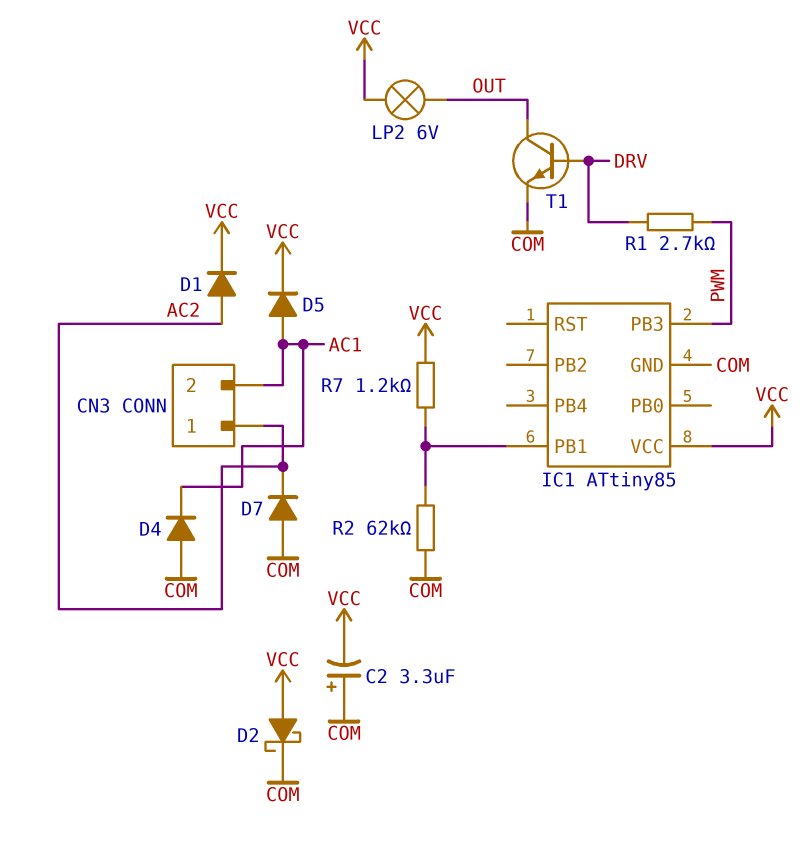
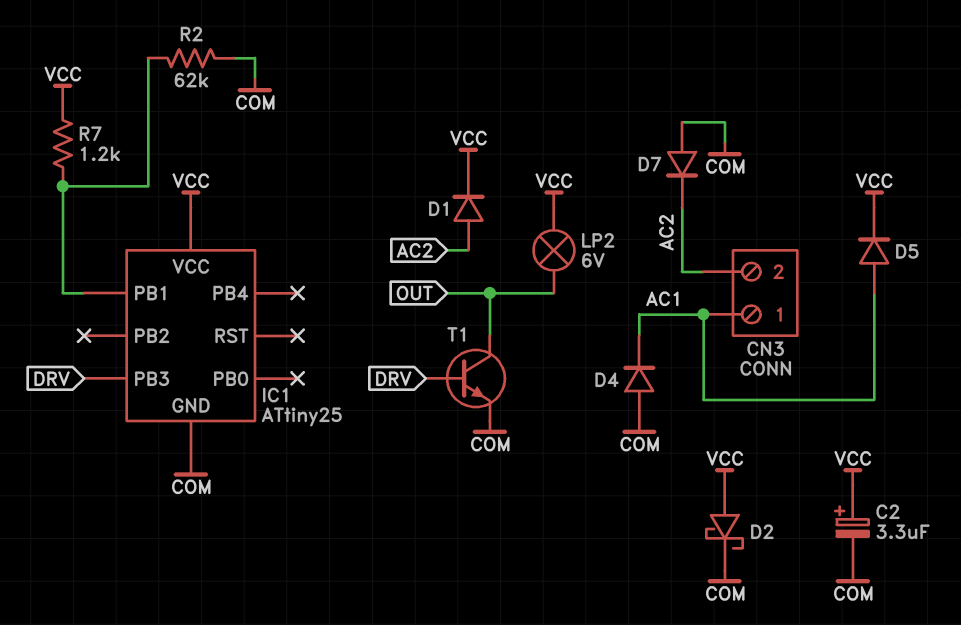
C2: 3.3uF (plus COM, minus VCC) -> 3.3uF (plus VCC, minus COM)
CN3 pin 1: AC2 -> AC1
CN3 pin 2: AC1 -> AC2
IC1: ATtiny85 -> ATtiny25
IC1 pin PB3: PWM -> DRV
R1: 2.7k (DRV, PWM) -> none

